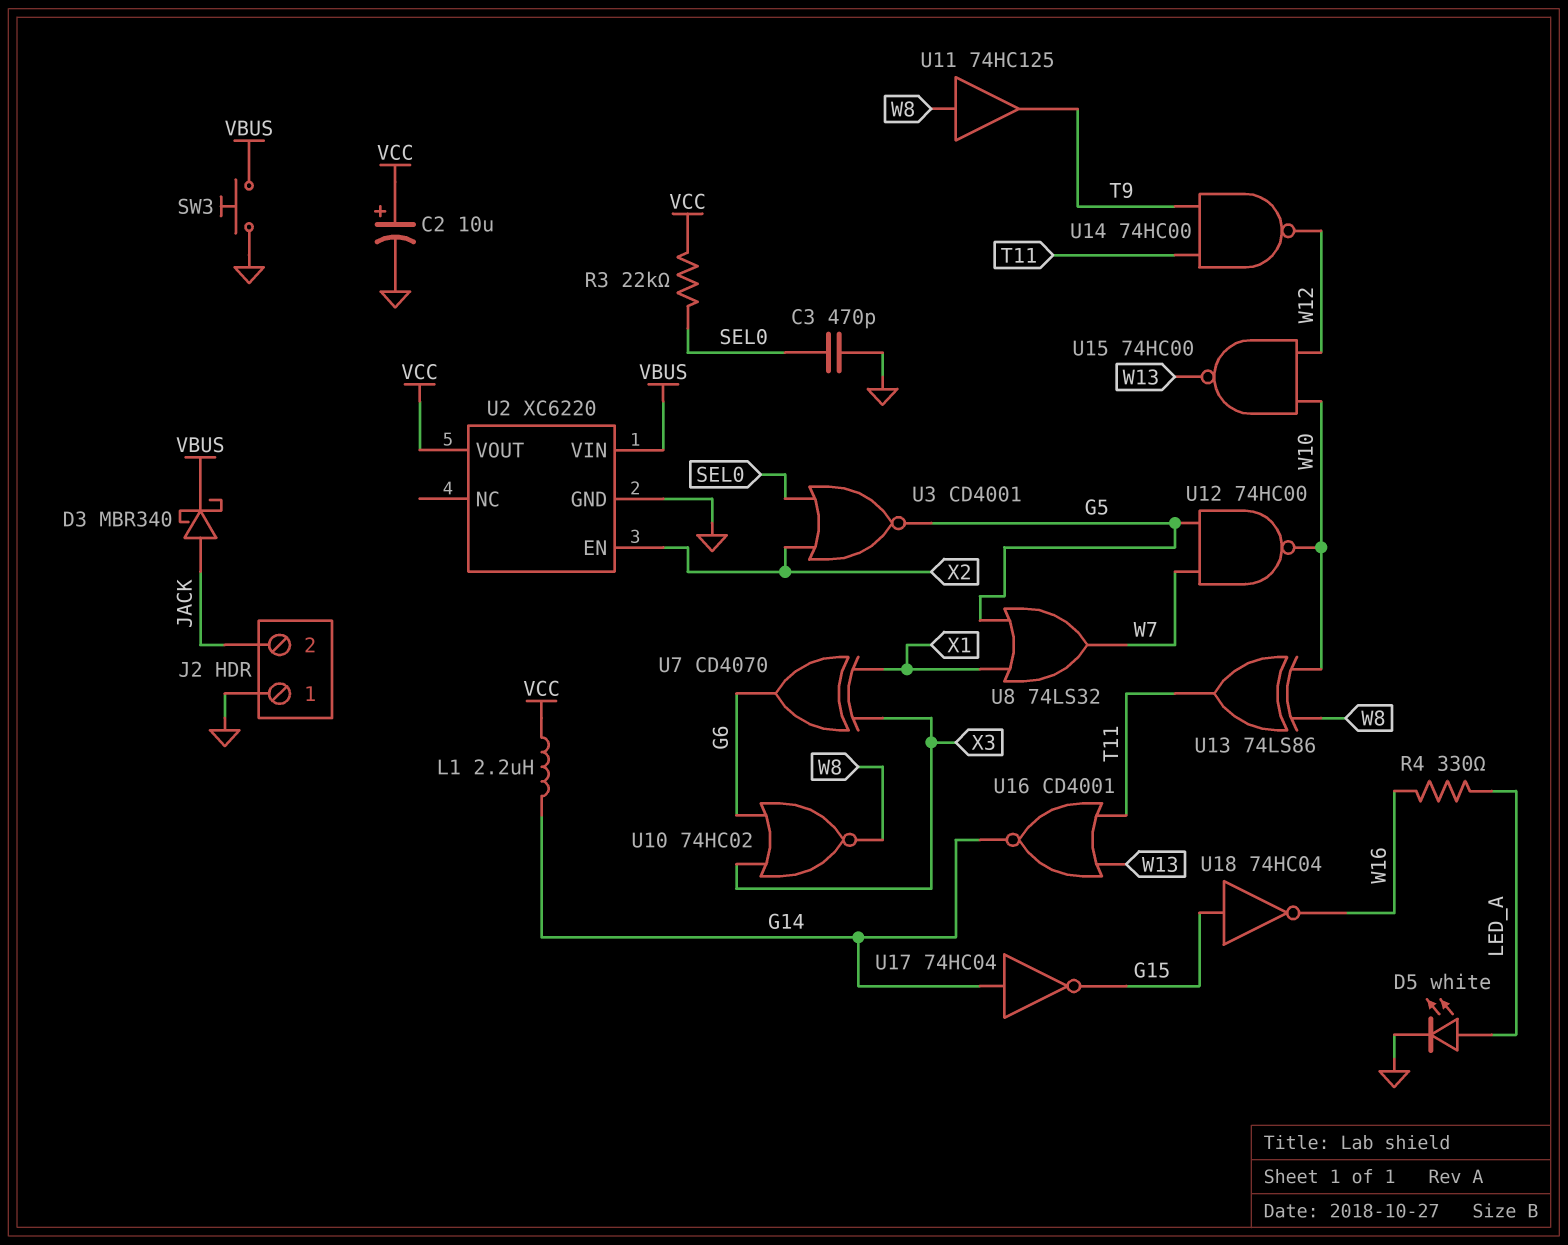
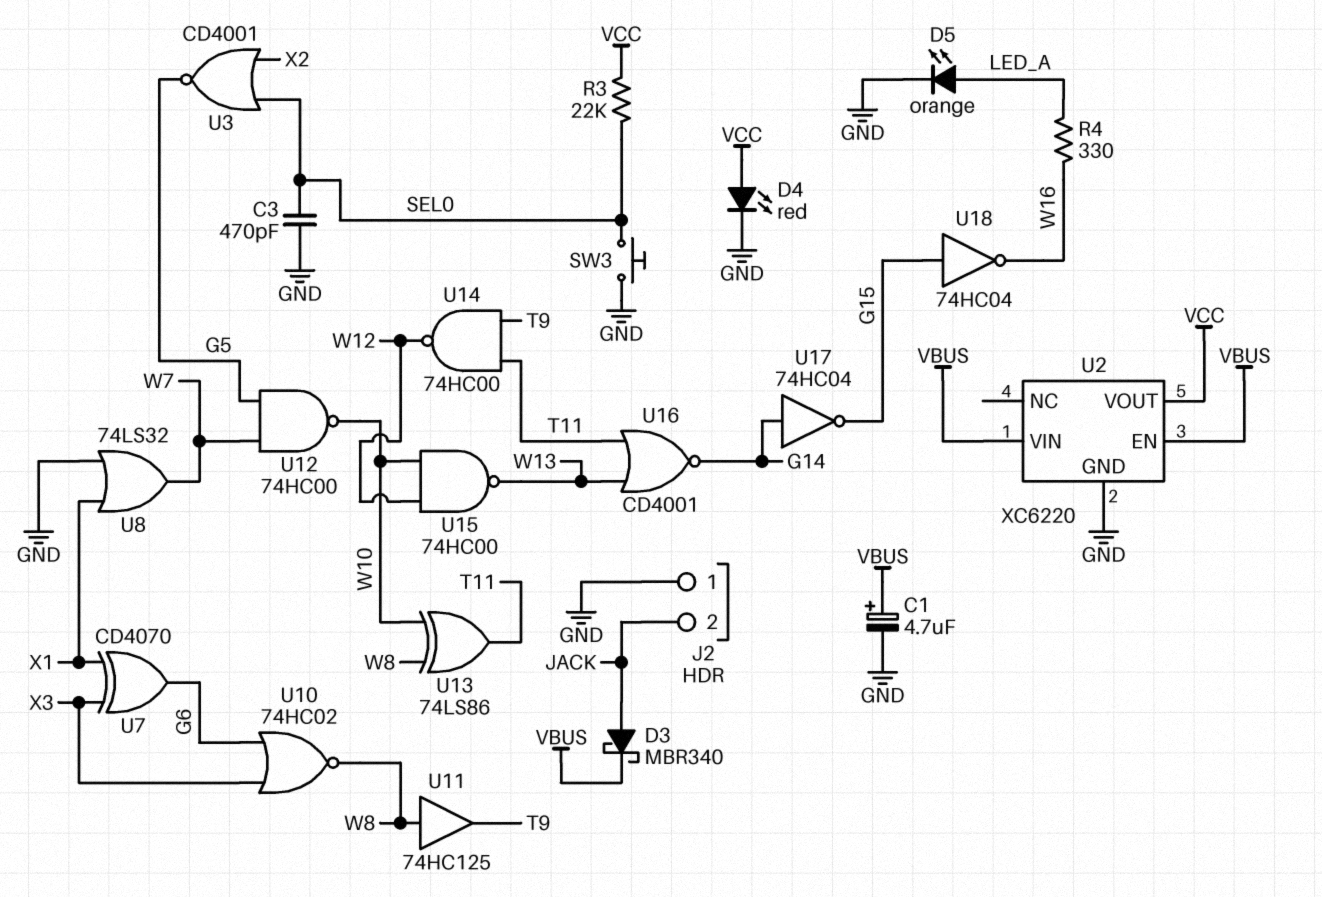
C1: none -> 4.7uF (plus VBUS, minus GND)
C2: 10uF (plus VCC, minus GND) -> none
D4: none -> LED red (A VCC, K GND)
D5: LED white (A LED_A, K GND) -> LED orange (A LED_A, K GND)
L1: 2.2uH (G14, VCC) -> none
SW3: button (GND, VBUS) -> button (GND, SEL0)
U2 pin EN: X2 -> VBUS
U8: OR 74LS32 (in G5, in X1, out W7) -> OR 74LS32 (in GND, in X1, out W7)

